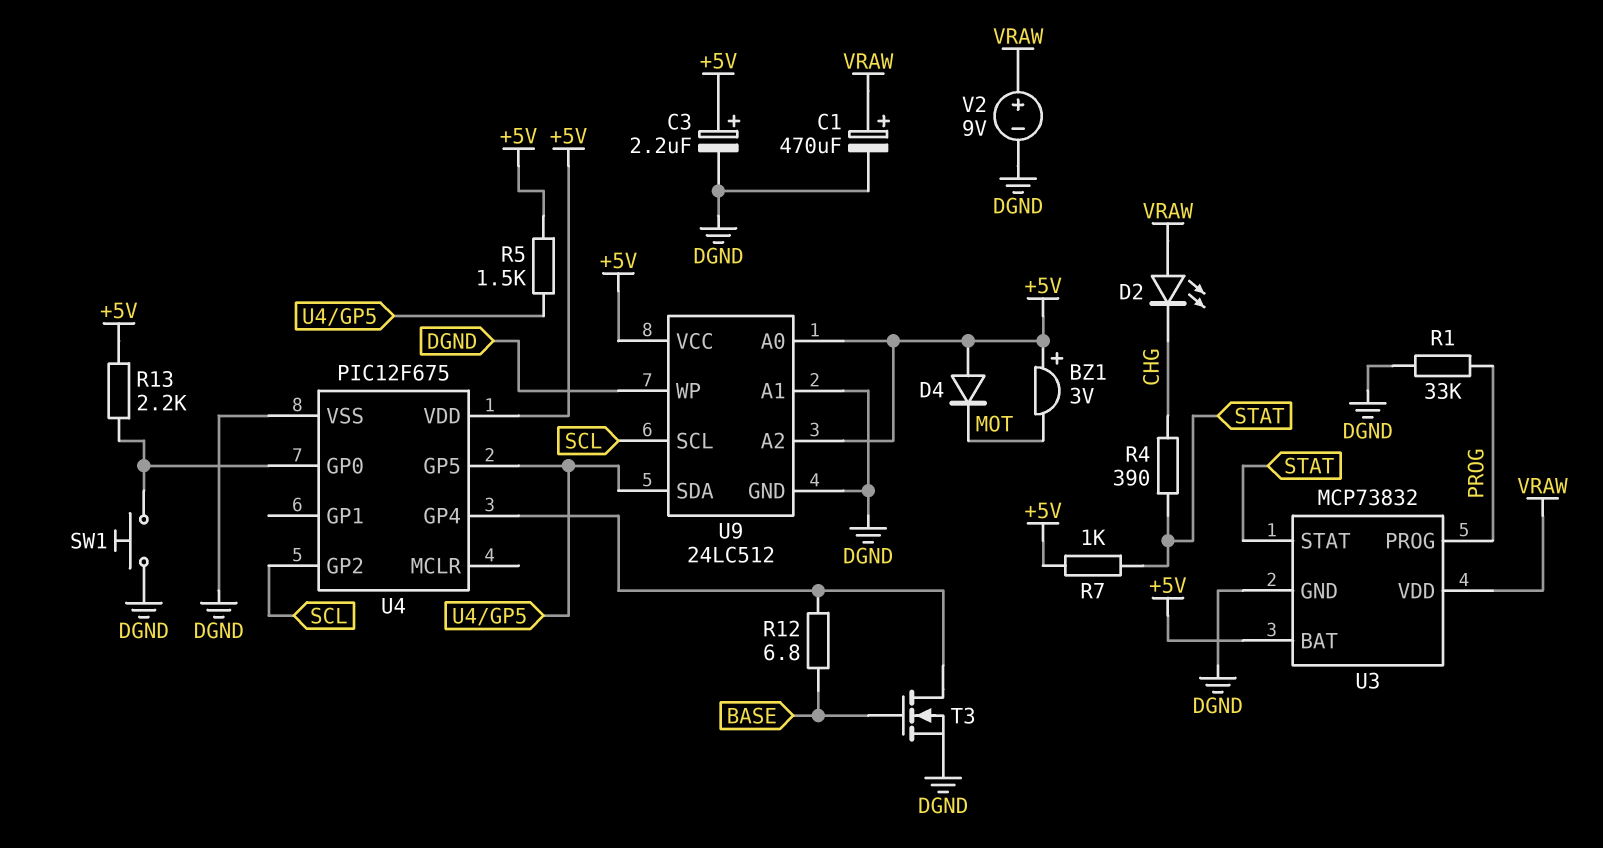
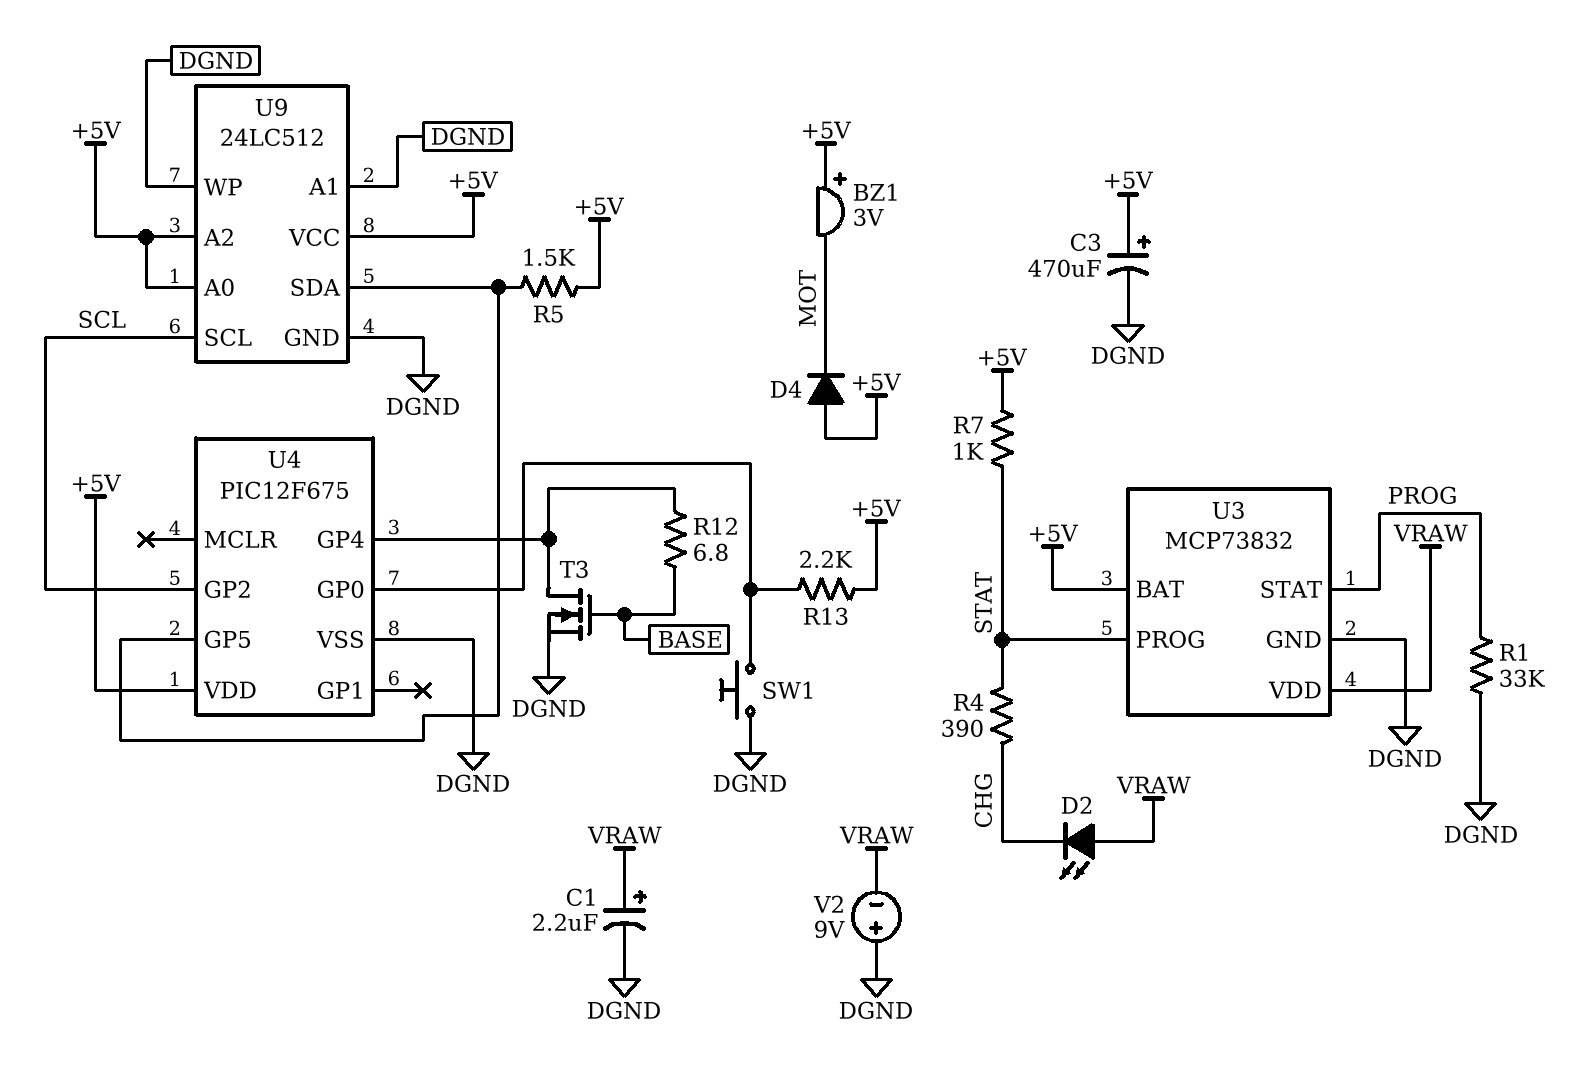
C1: 470uF (plus VRAW, minus DGND) -> 2.2uF (plus VRAW, minus DGND)
C3: 2.2uF (plus +5V, minus DGND) -> 470uF (plus +5V, minus DGND)
U3 pin PROG: PROG -> STAT
U3 pin STAT: STAT -> PROG
V2: 9V (plus VRAW, minus DGND) -> 9V (plus DGND, minus VRAW)

